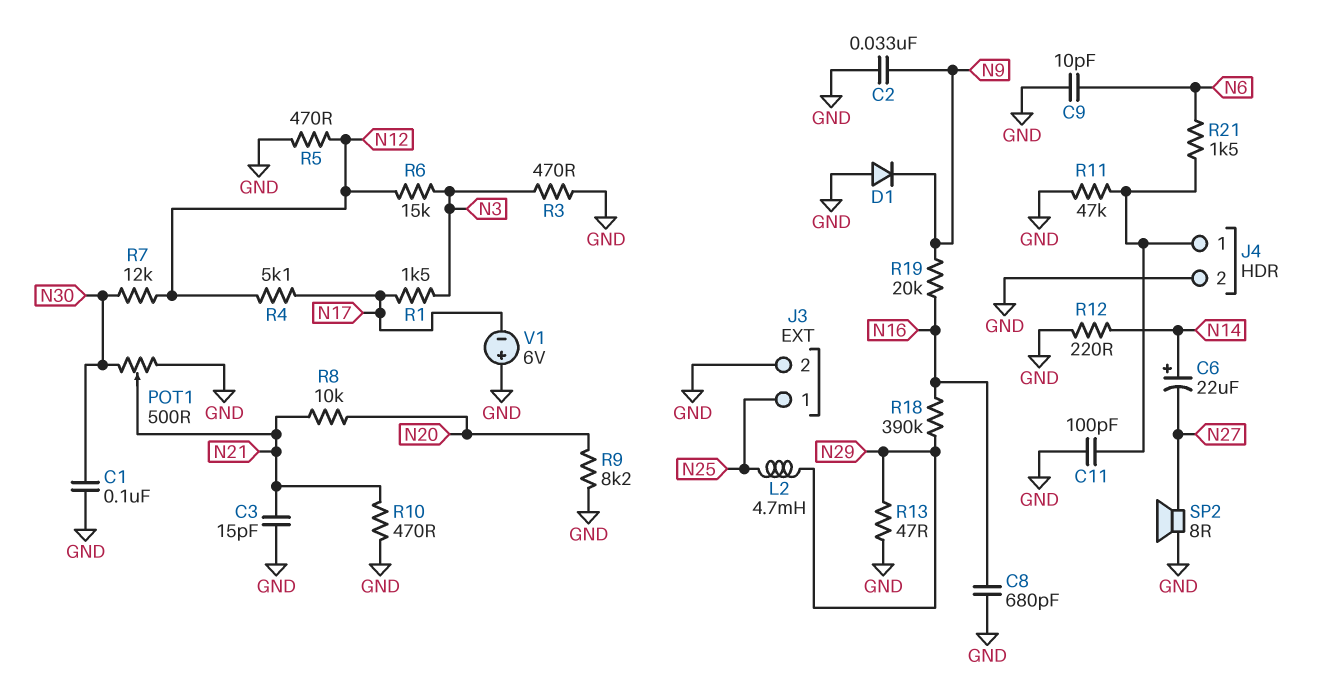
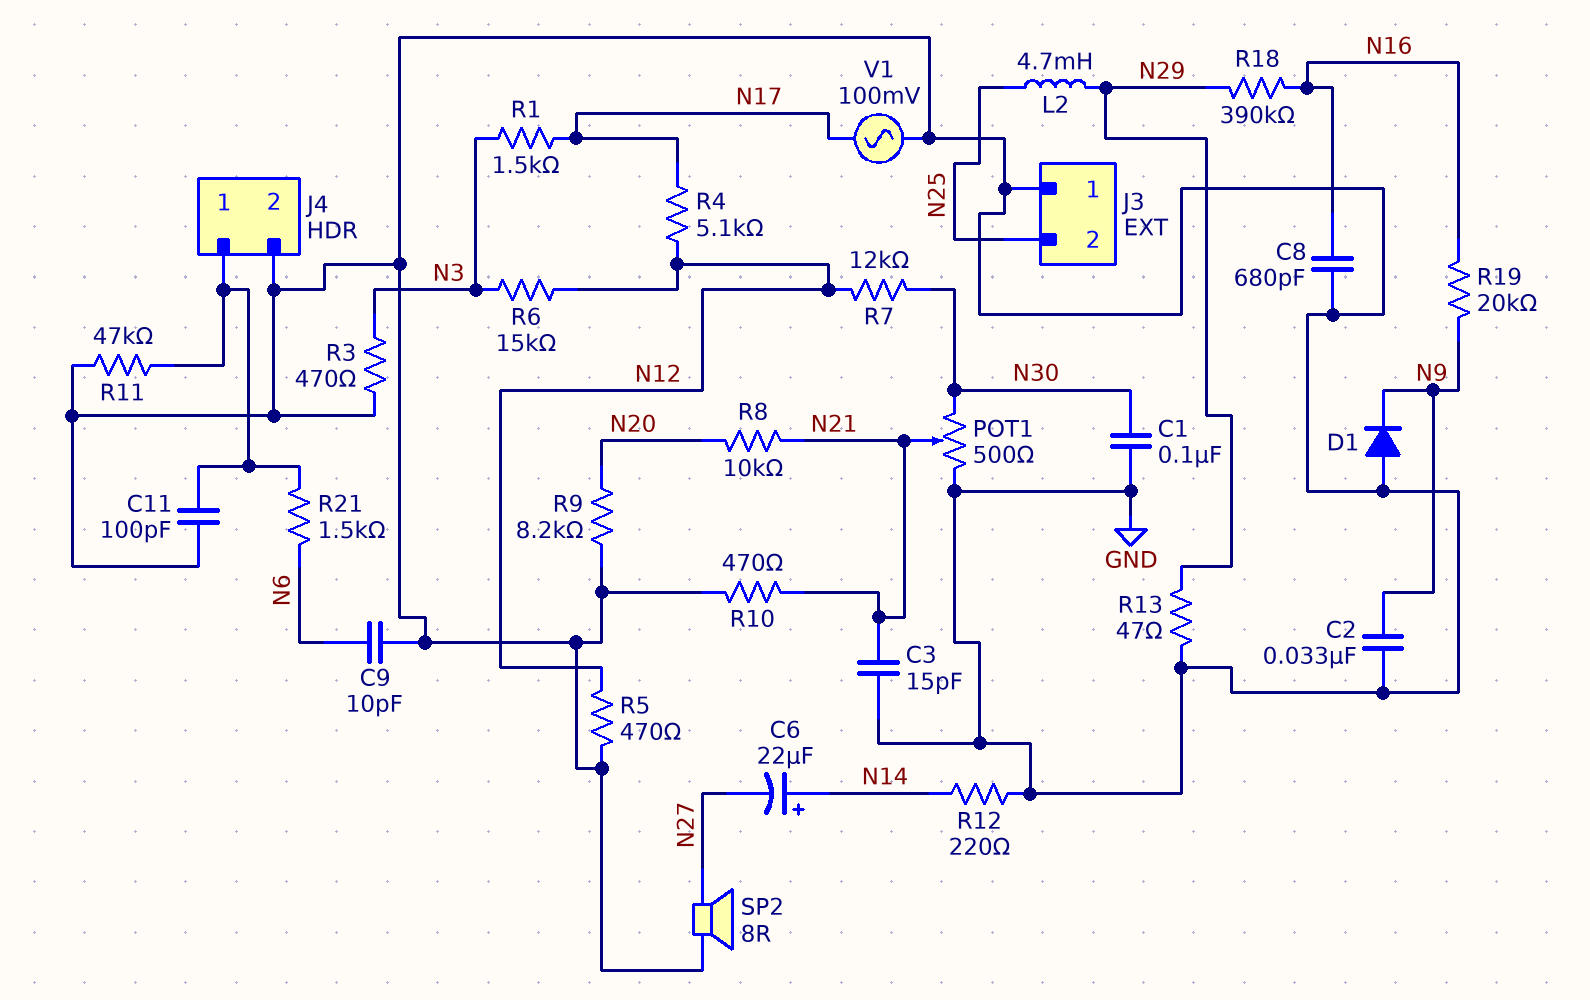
J3 pin 1: N25 -> GND
J3 pin 2: GND -> N25
V1: 6V (plus GND, minus N17) -> AC 100mV (GND, N17)

